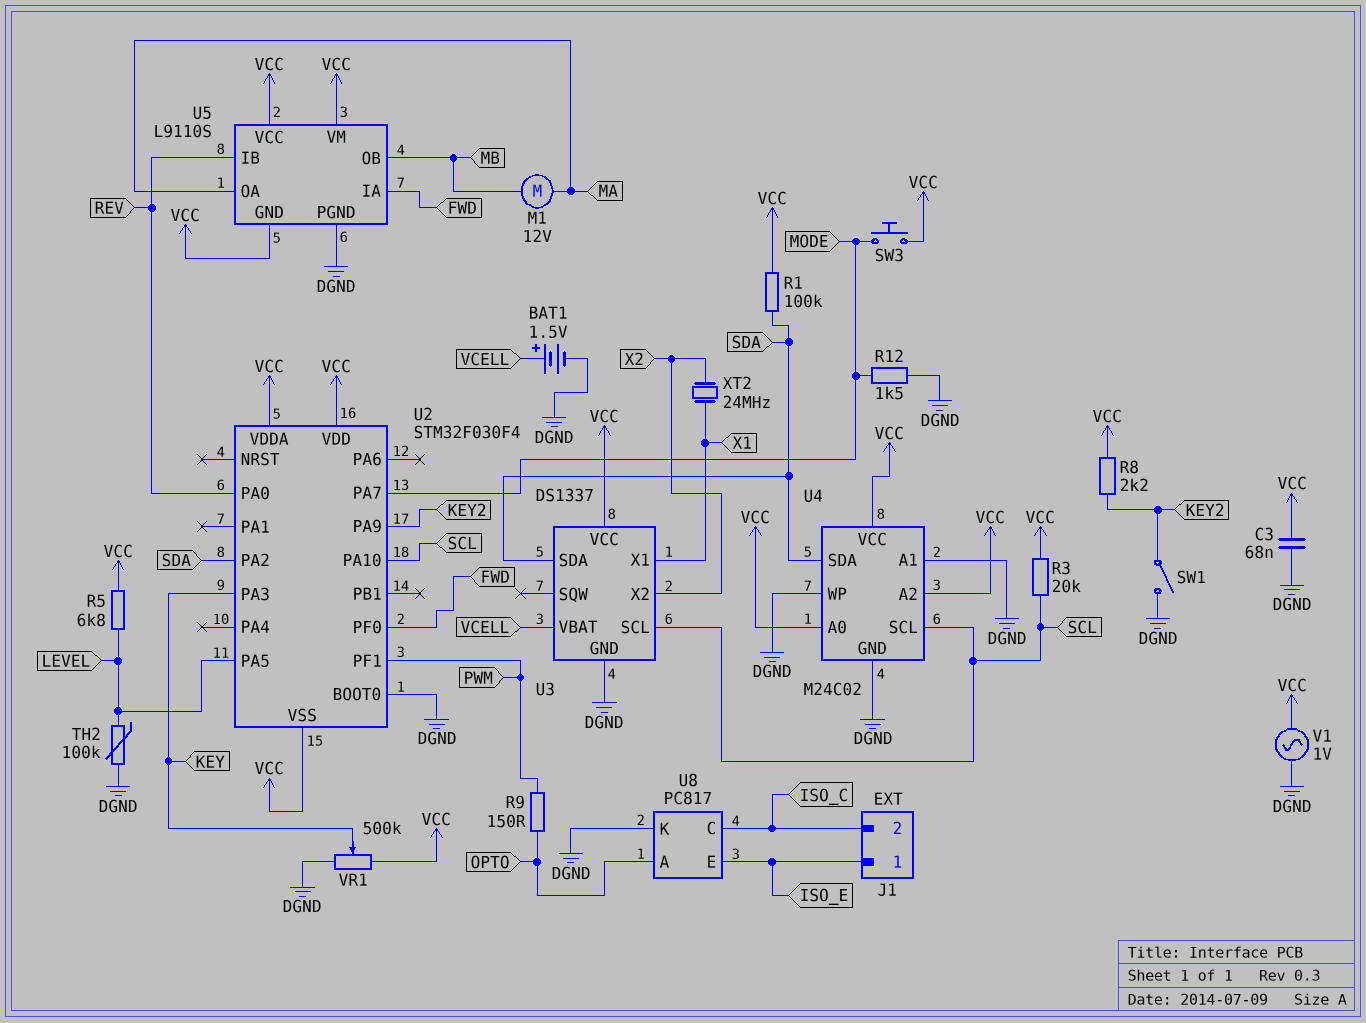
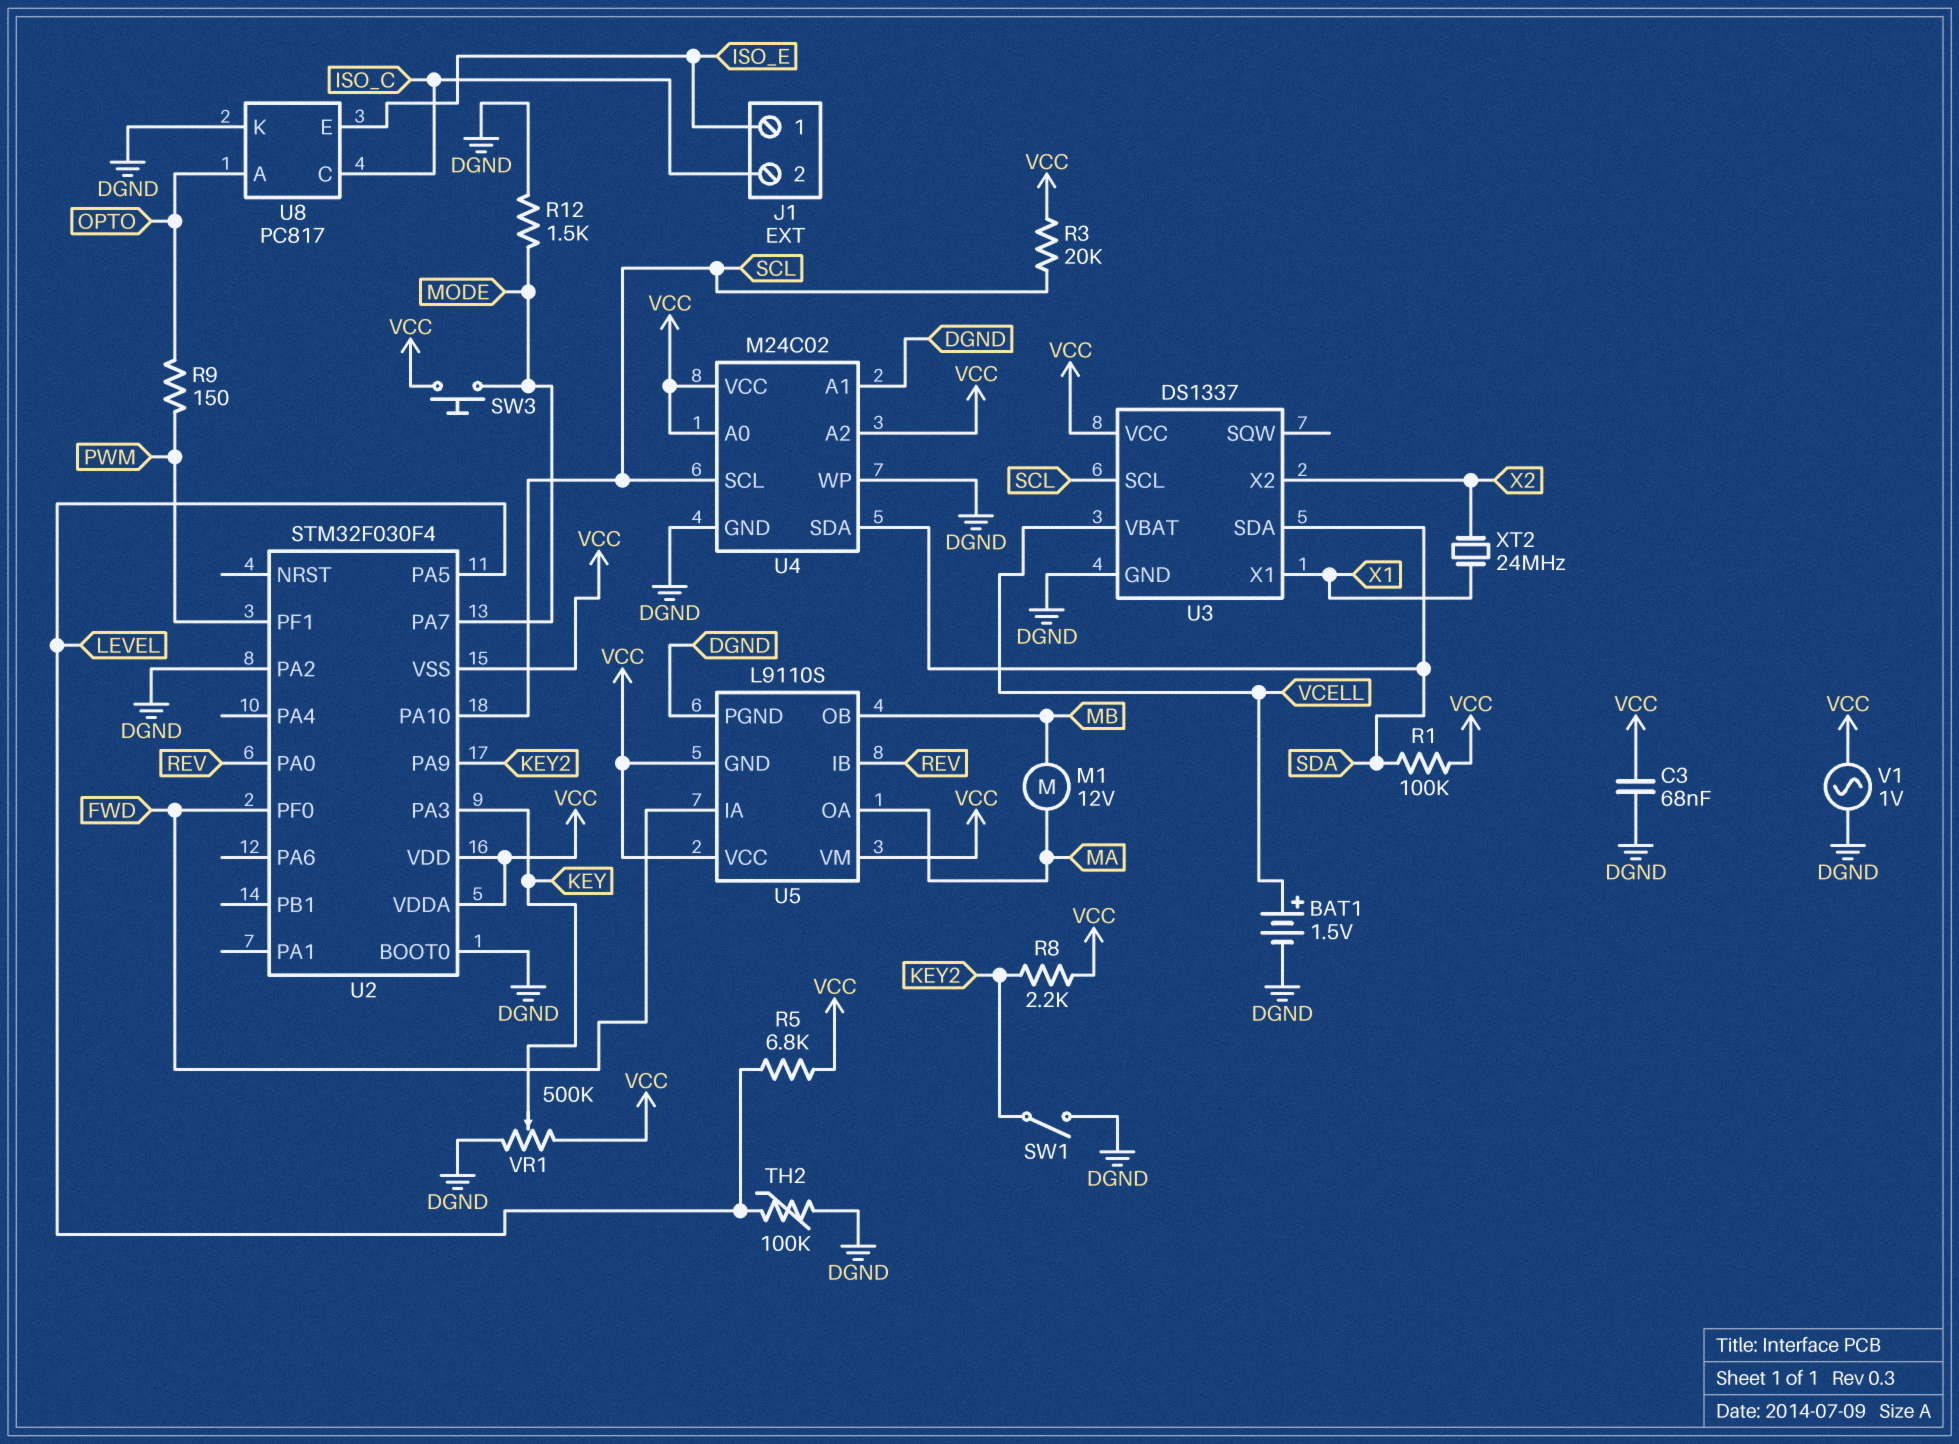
U2 pin PA2: SDA -> DGND

